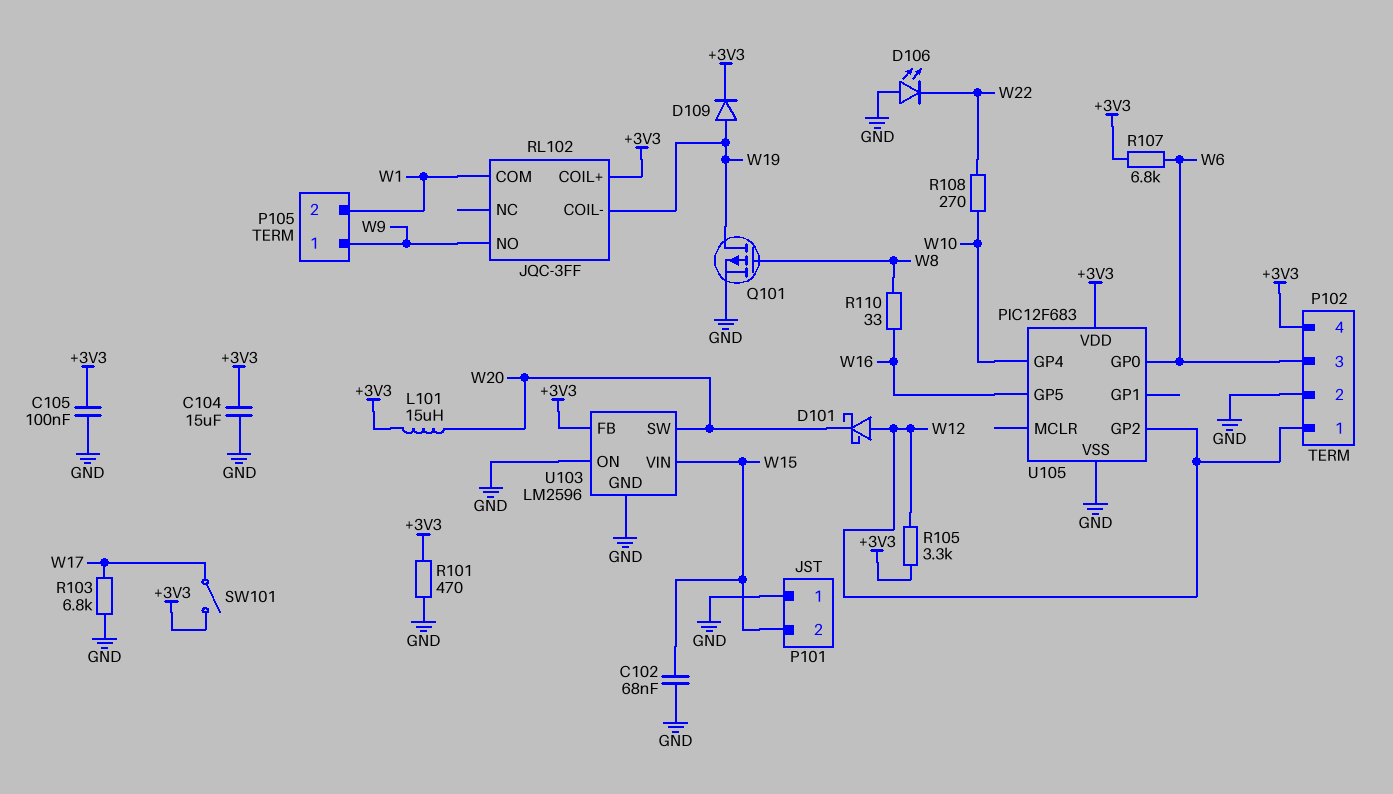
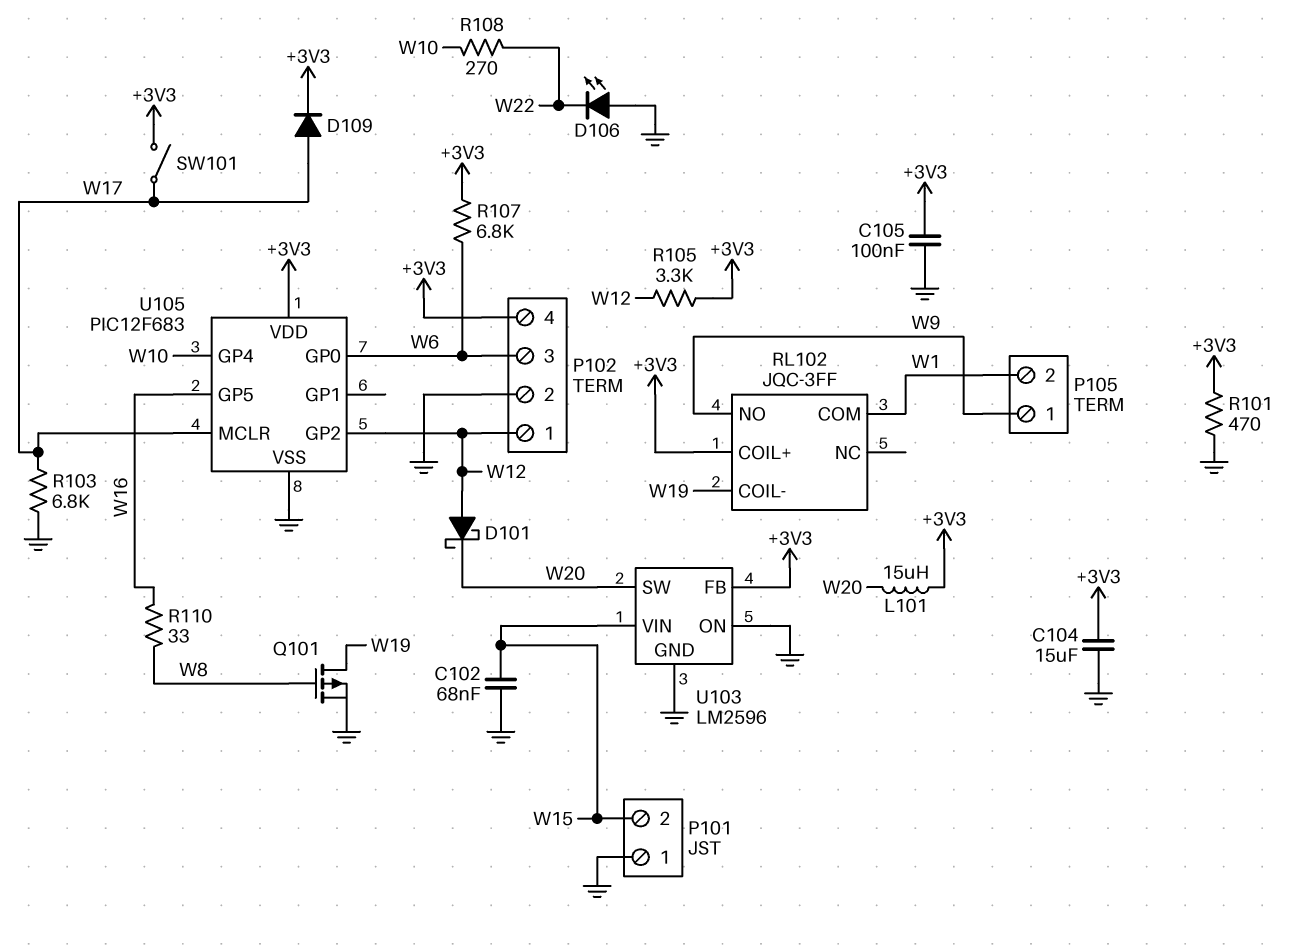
D109: diode (A W19, K +3V3) -> diode (A W17, K +3V3)
U105 pin MCLR: none -> W17

